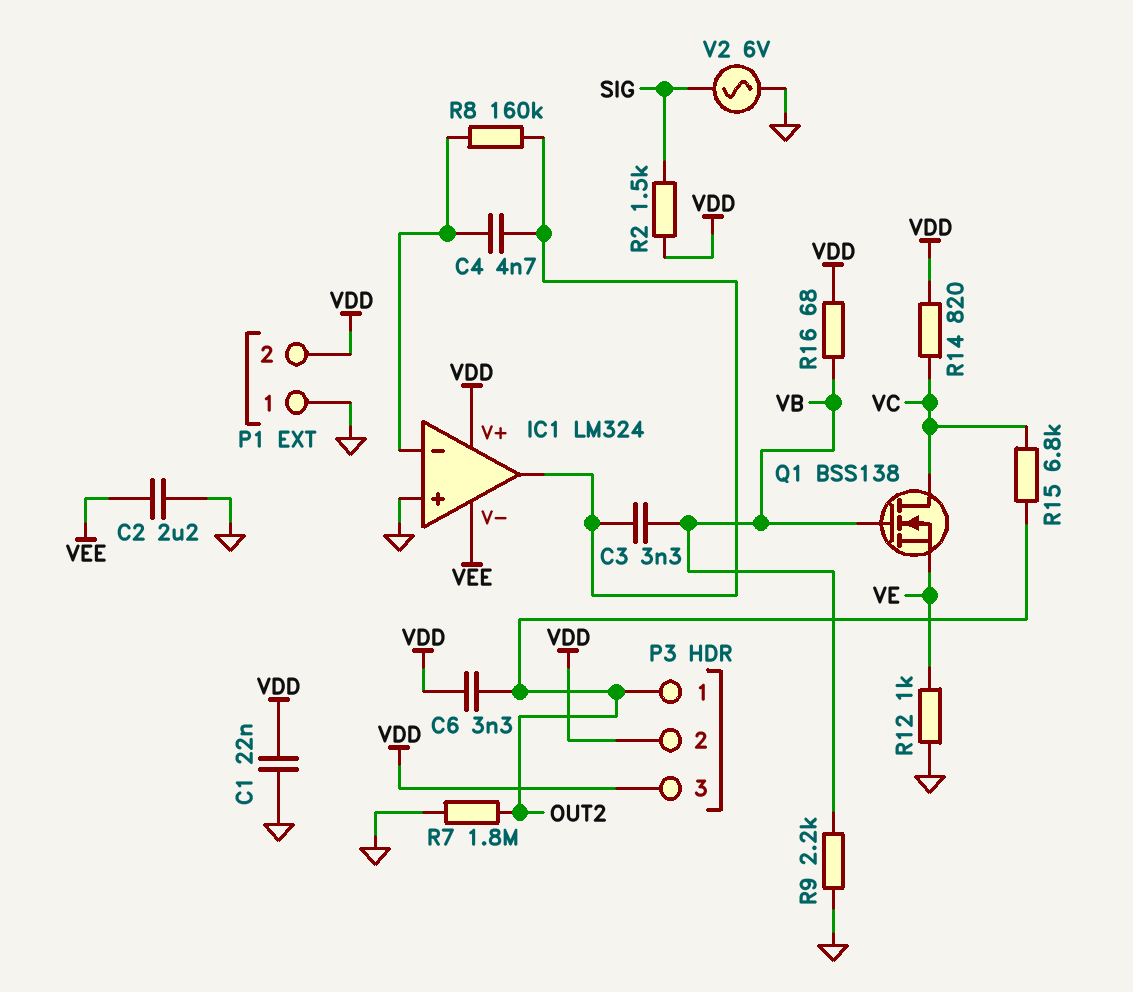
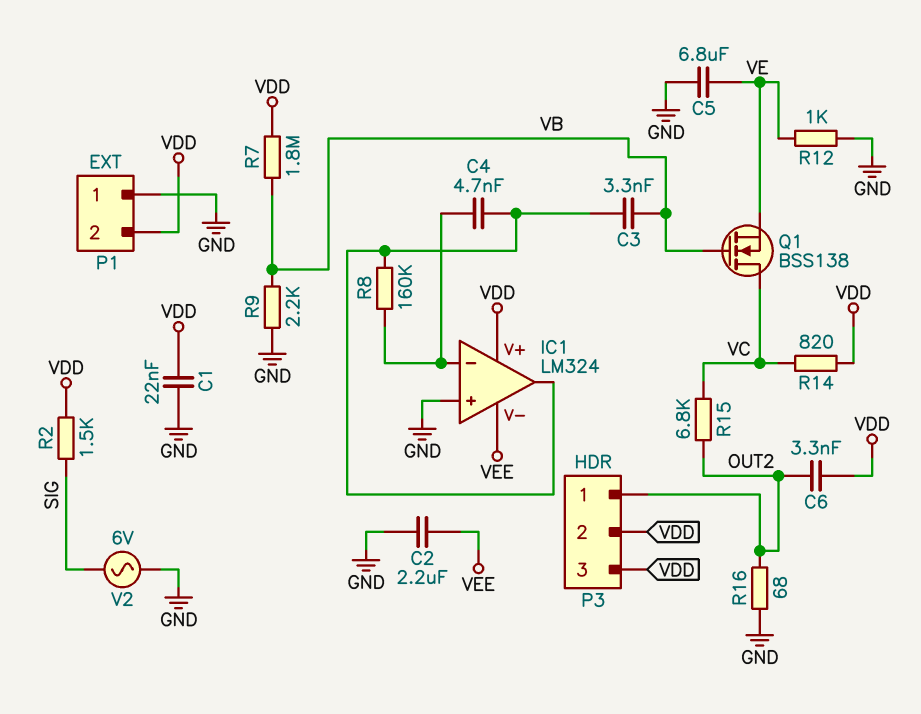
C5: none -> 6.8uF (GND, VE)
R7: 1.8M (GND, OUT2) -> 1.8M (VB, VDD)
R16: 68 (VB, VDD) -> 68 (GND, OUT2)

